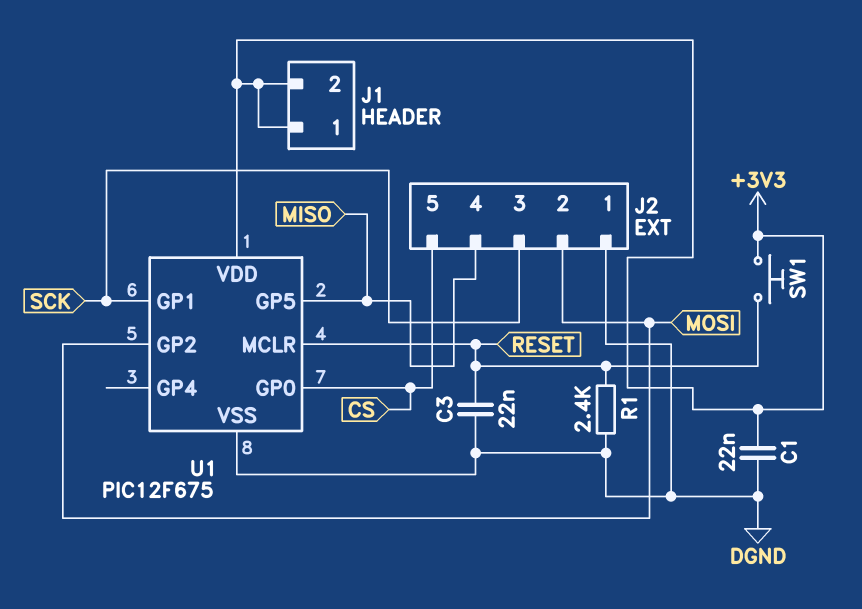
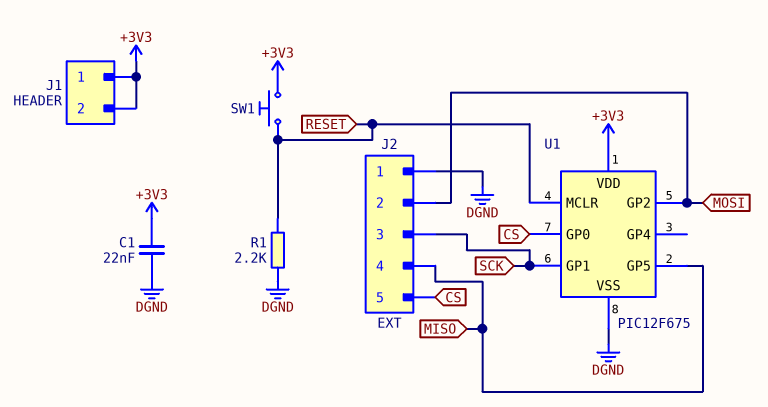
C3: 22nF (DGND, RESET) -> none
R1: 2.4k (DGND, RESET) -> 2.2k (DGND, RESET)

